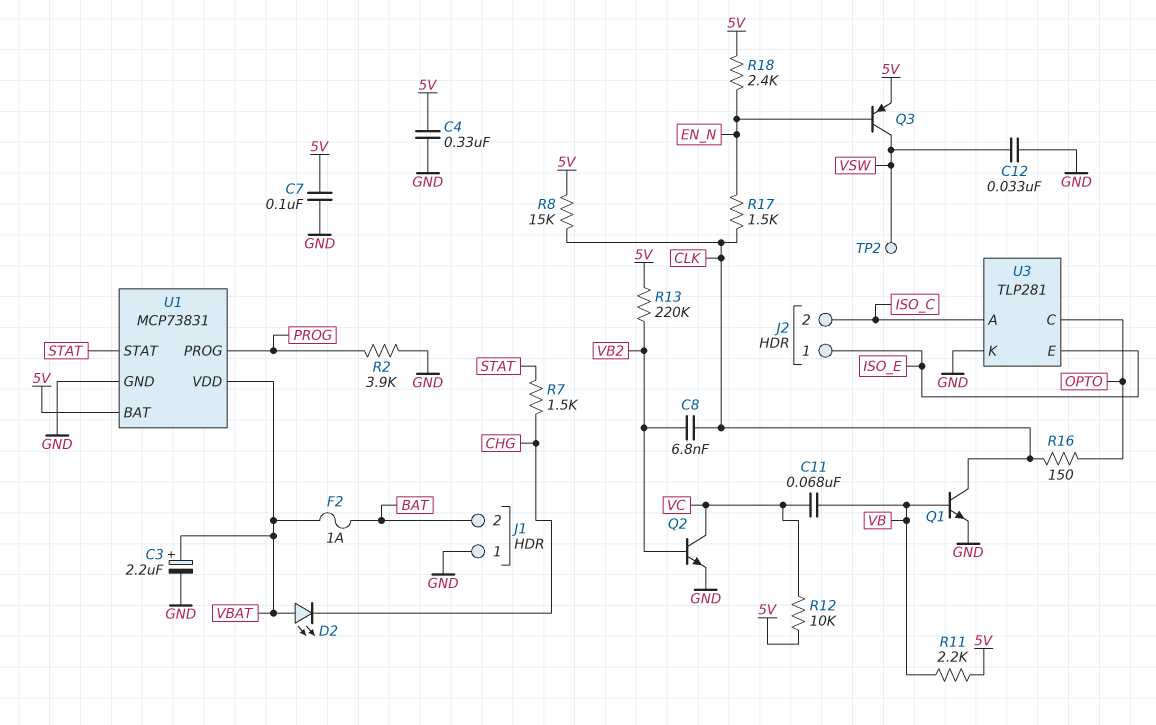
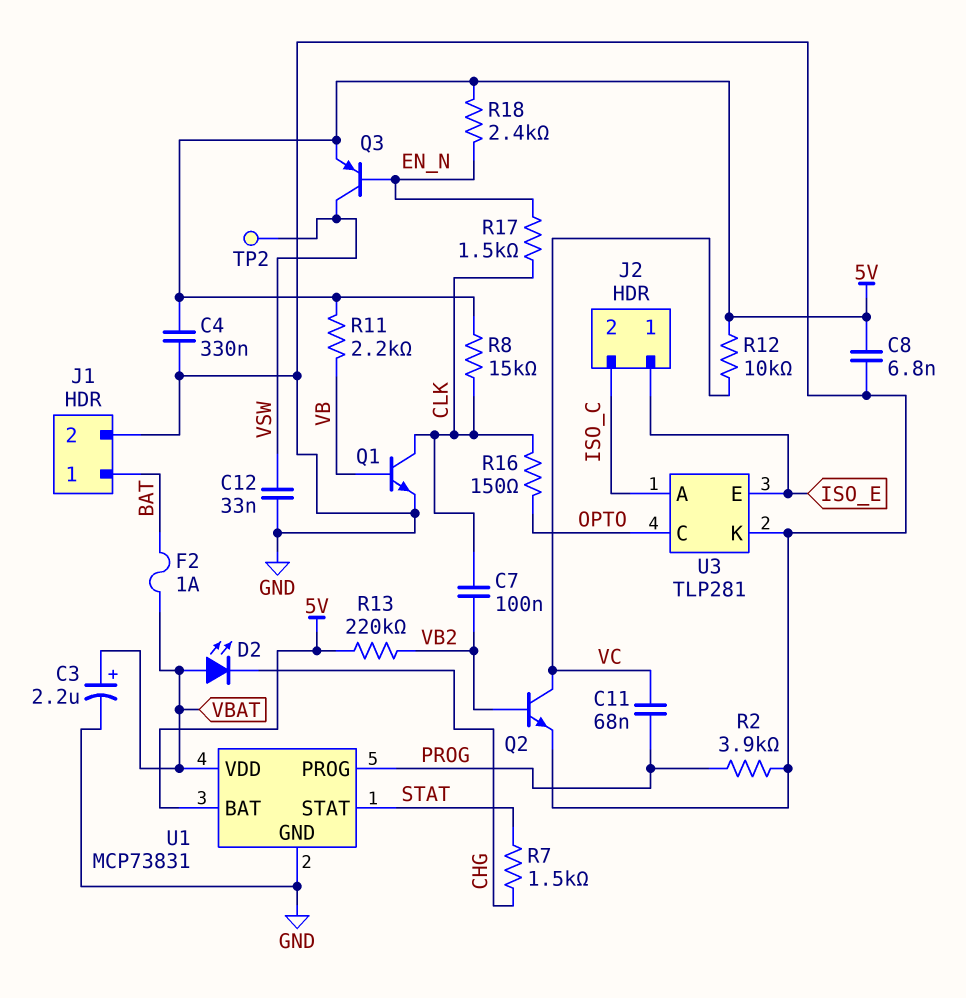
C7: 100nF (5V, GND) -> 100nF (CLK, VB2)
C8: 6.8nF (CLK, VB2) -> 6.8nF (5V, GND)
C11: 68nF (VB, VC) -> 68nF (PROG, VC)
J1 pin 1: GND -> BAT
J1 pin 2: BAT -> GND

